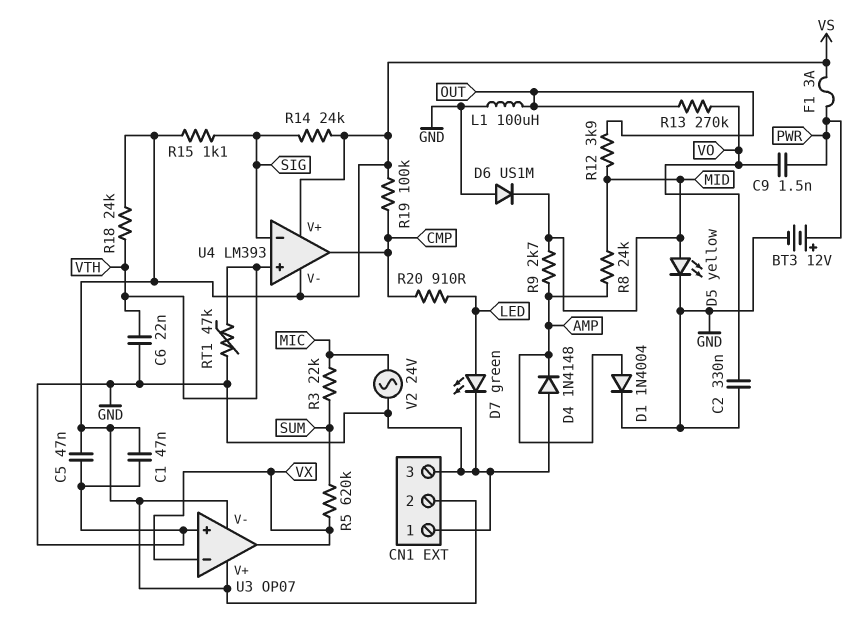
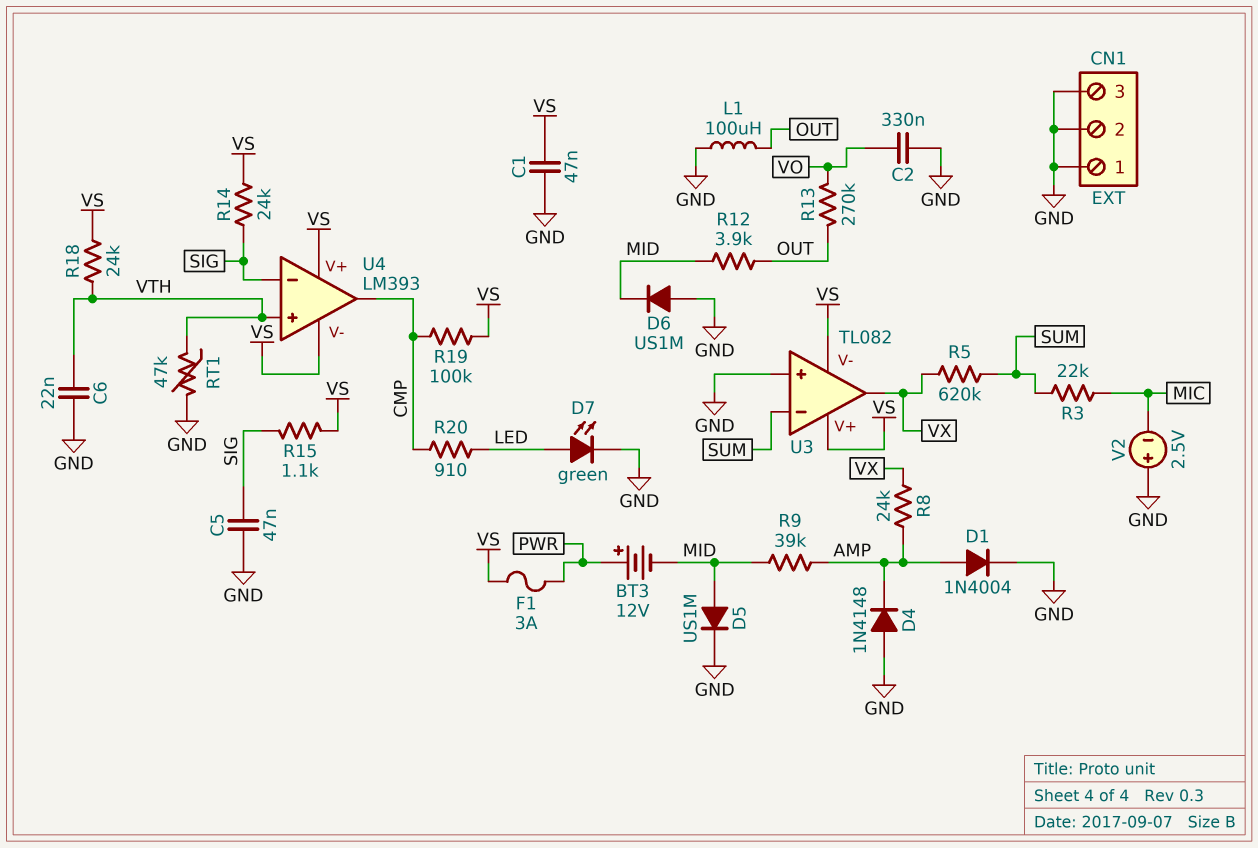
BT3: 12V (plus PWR, minus GND) -> 12V (plus PWR, minus MID)
C5: 47nF (GND, VS) -> 47nF (GND, SIG)
C9: 1.5nF (PWR, VO) -> none
CN1 pin 2: VS -> GND
D5: LED yellow (A MID, K GND) -> diode US1M (A MID, K GND)
R8: 24k (AMP, MID) -> 24k (AMP, VX)
R9: 2.7k (AMP, MID) -> 39k (AMP, MID)
U3: OP07 -> TL082
U3 pin in-: VX -> SUM
V2: AC 24V (GND, MIC) -> 2.5V (plus GND, minus MIC)

